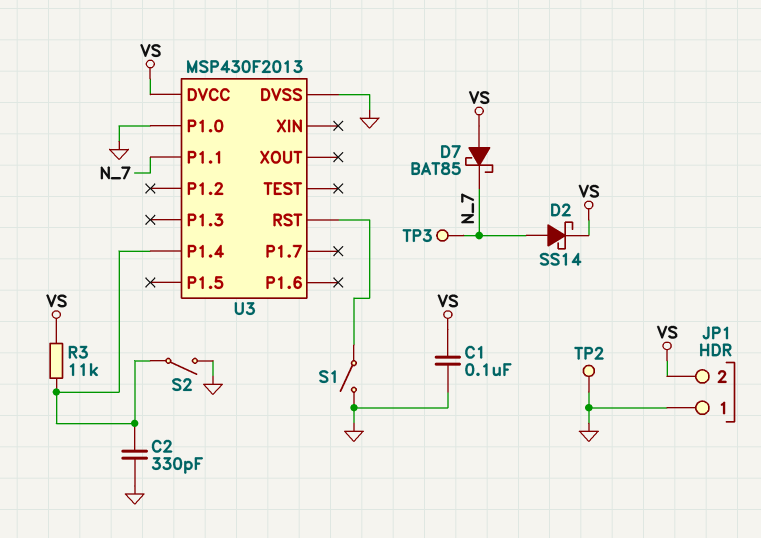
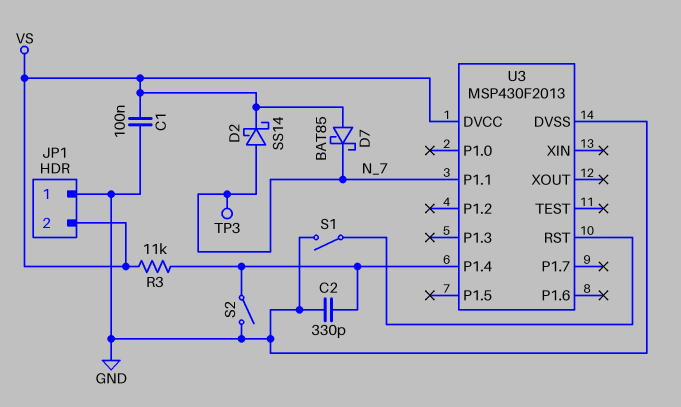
TP2: test point (GND) -> none
U3 pin P1.0: GND -> none

